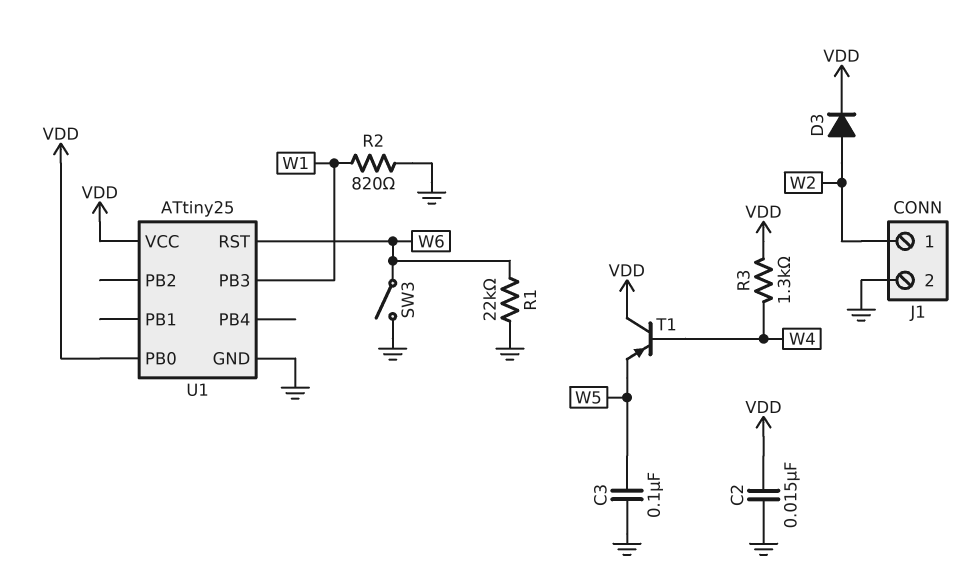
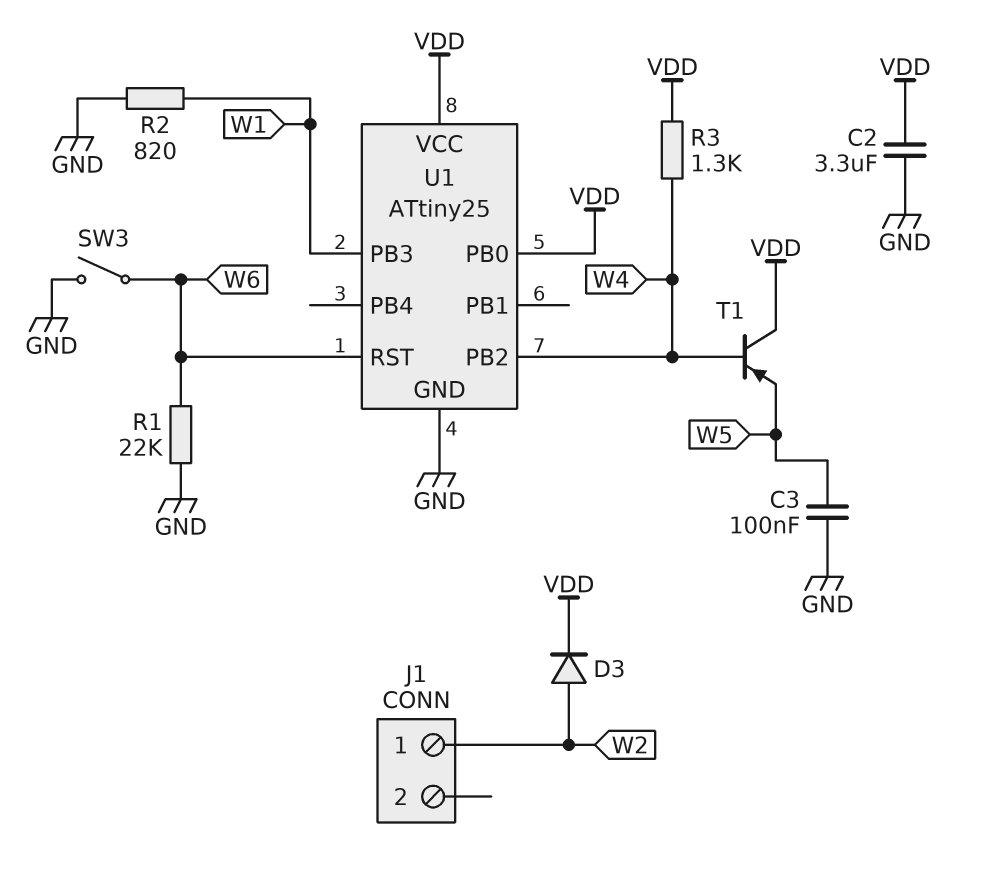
C2: 15nF (GND, VDD) -> 3.3uF (GND, VDD)
J1 pin 2: GND -> none
U1 pin PB2: none -> W4

